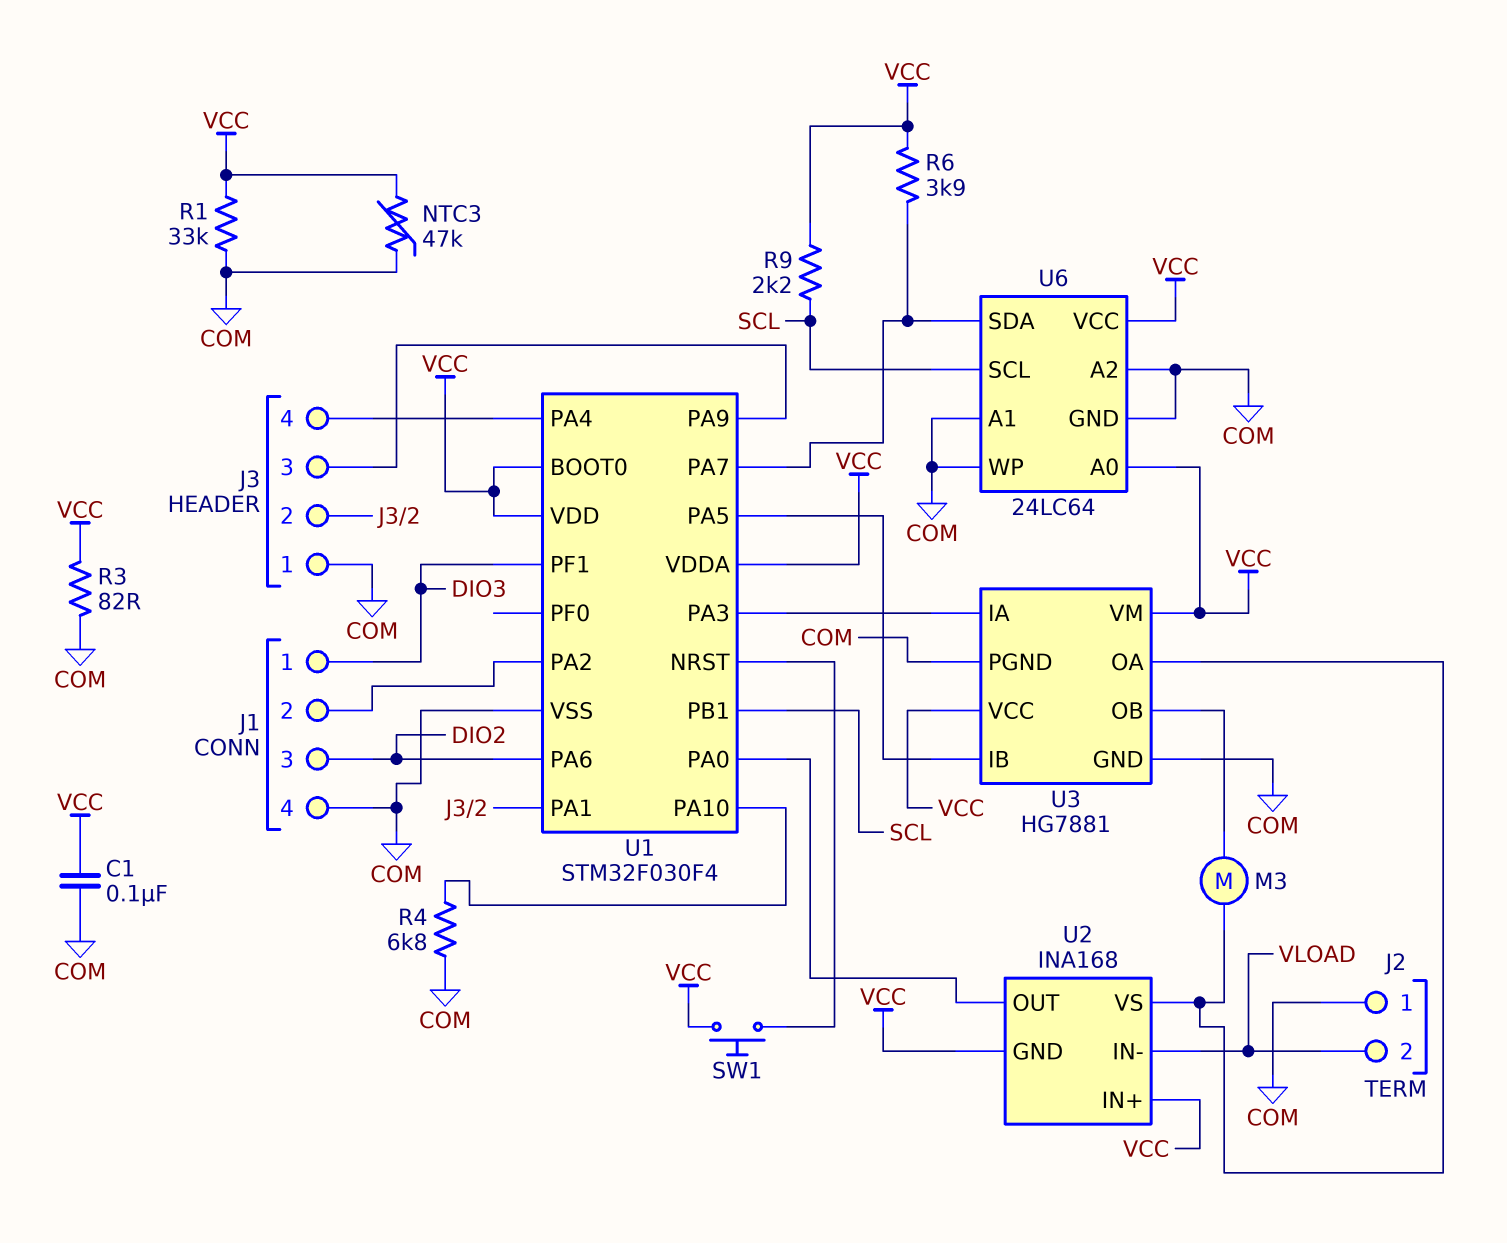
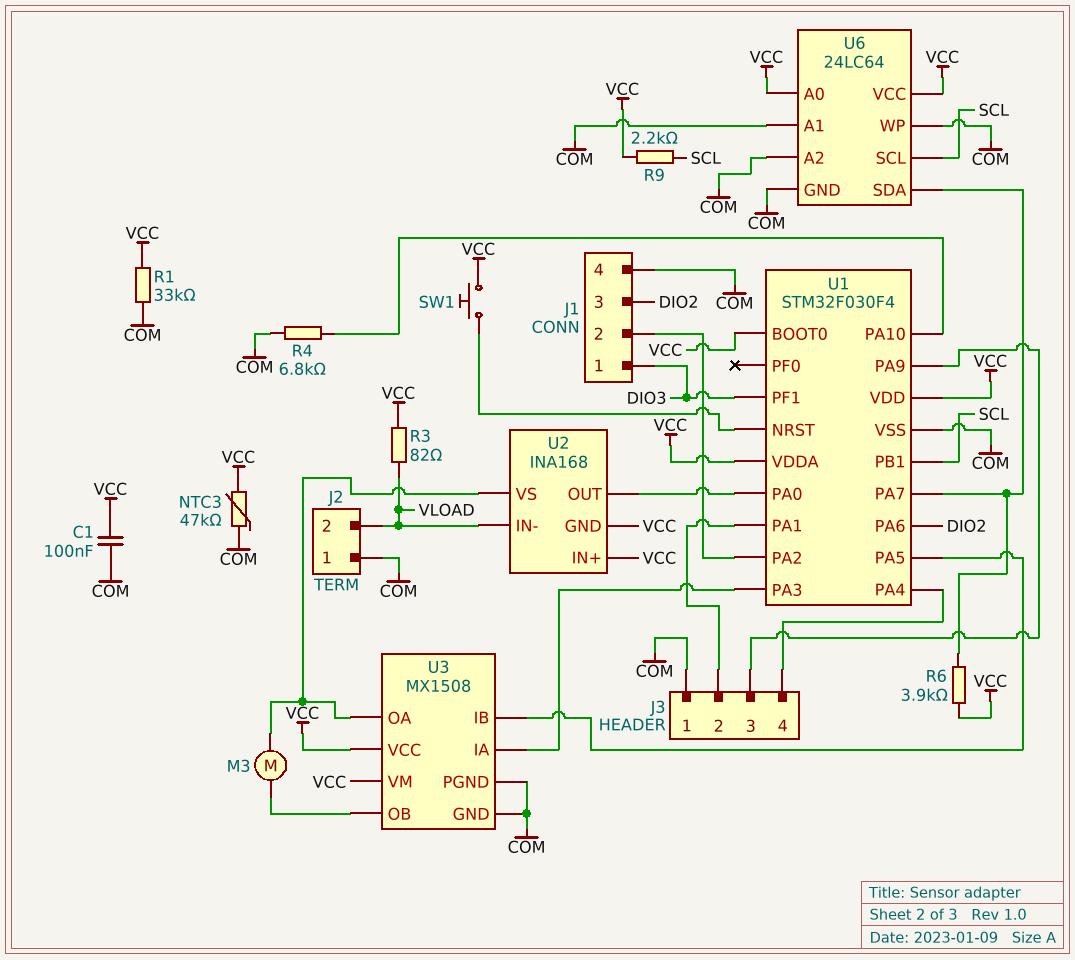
R3: 82 (COM, VCC) -> 82 (VCC, VLOAD)
U3: HG7881 -> MX1508

